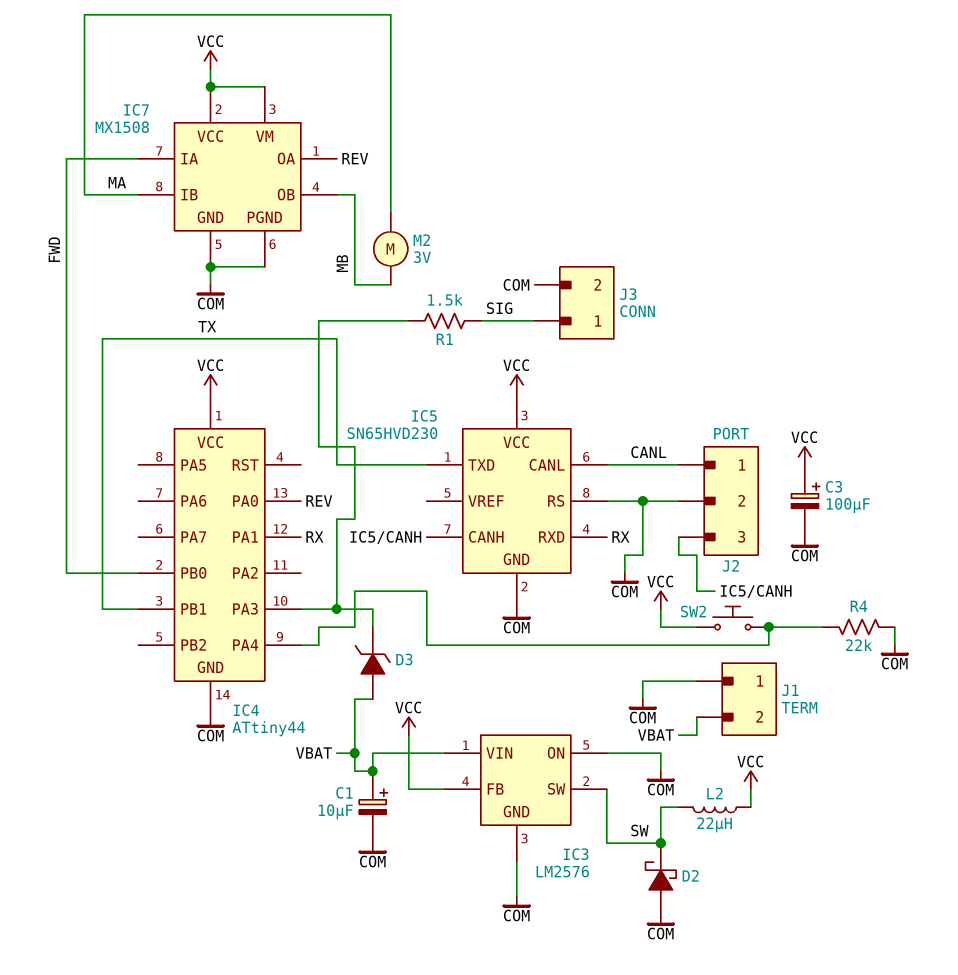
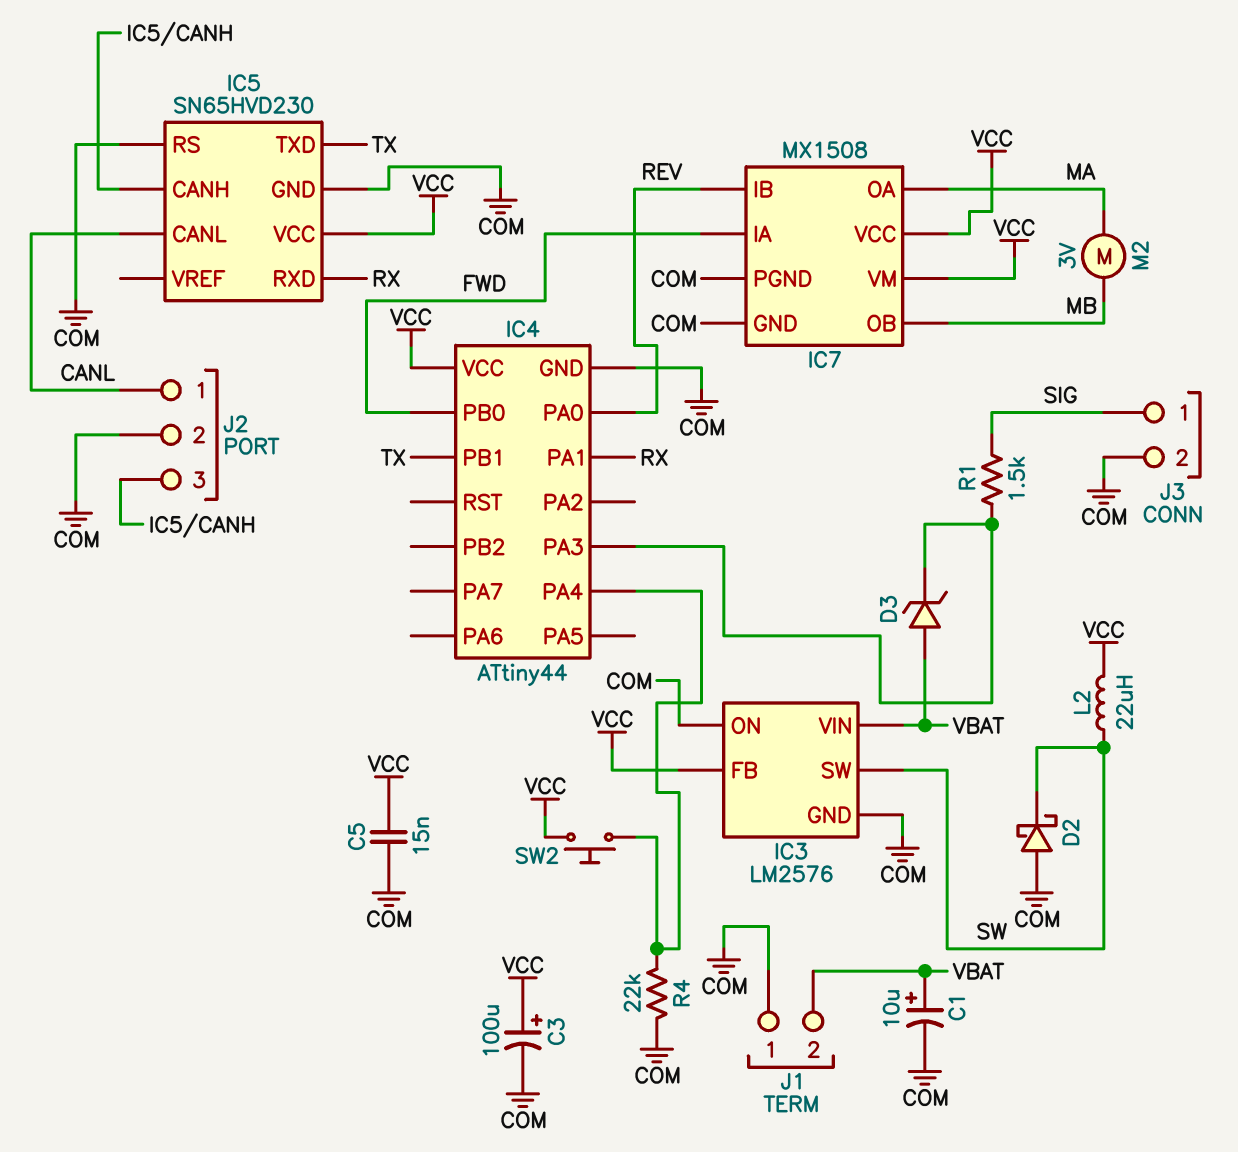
C5: none -> 15nF (COM, VCC)
IC7 pin IB: MA -> REV
IC7 pin OA: REV -> MA

